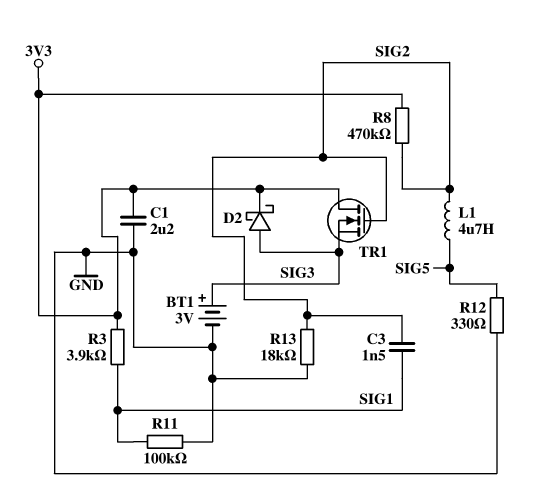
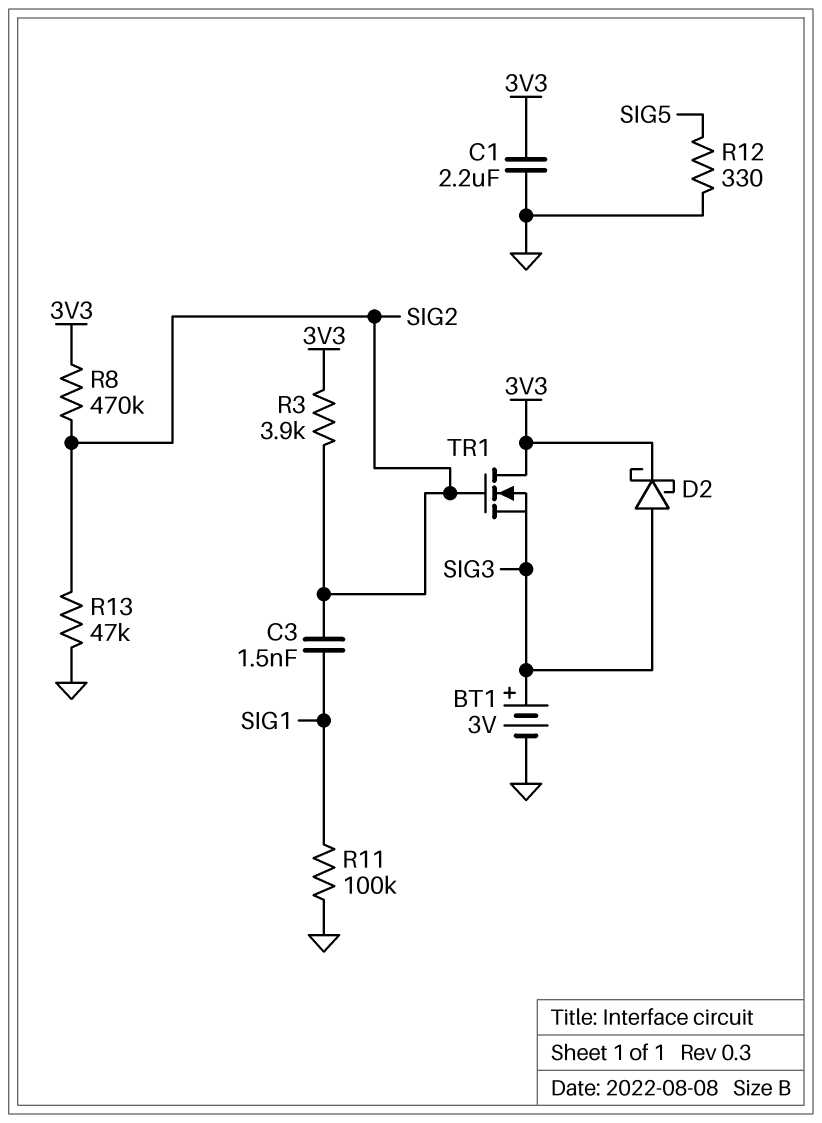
L1: 4.7uH (SIG2, SIG5) -> none
R3: 3.9k (3V3, SIG1) -> 3.9k (3V3, SIG2)
R13: 18k (GND, SIG2) -> 47k (GND, SIG2)

